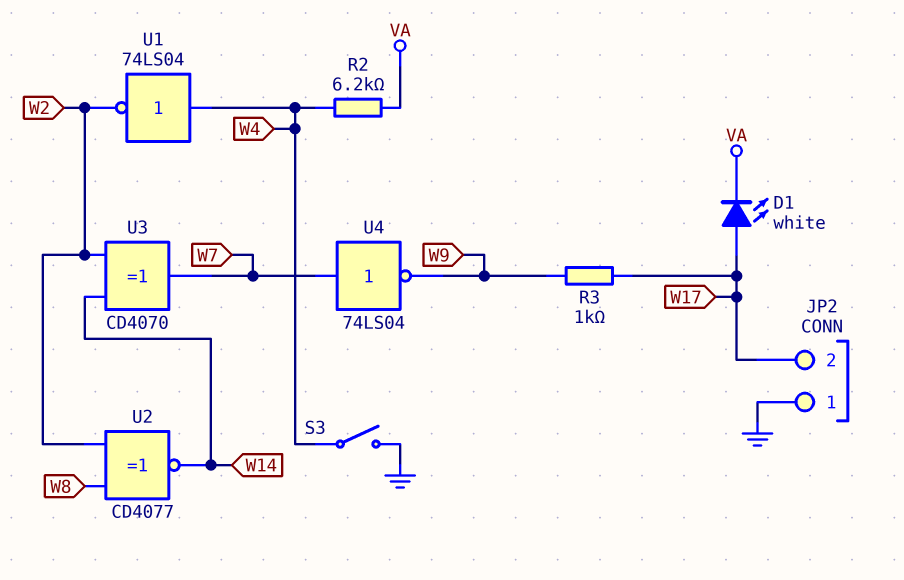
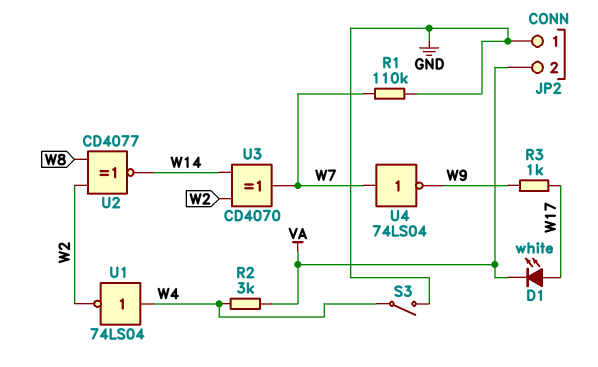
JP2 pin 2: W17 -> VA
R1: none -> 110k (GND, W7)
R2: 6.2k (VA, W4) -> 3k (VA, W4)

